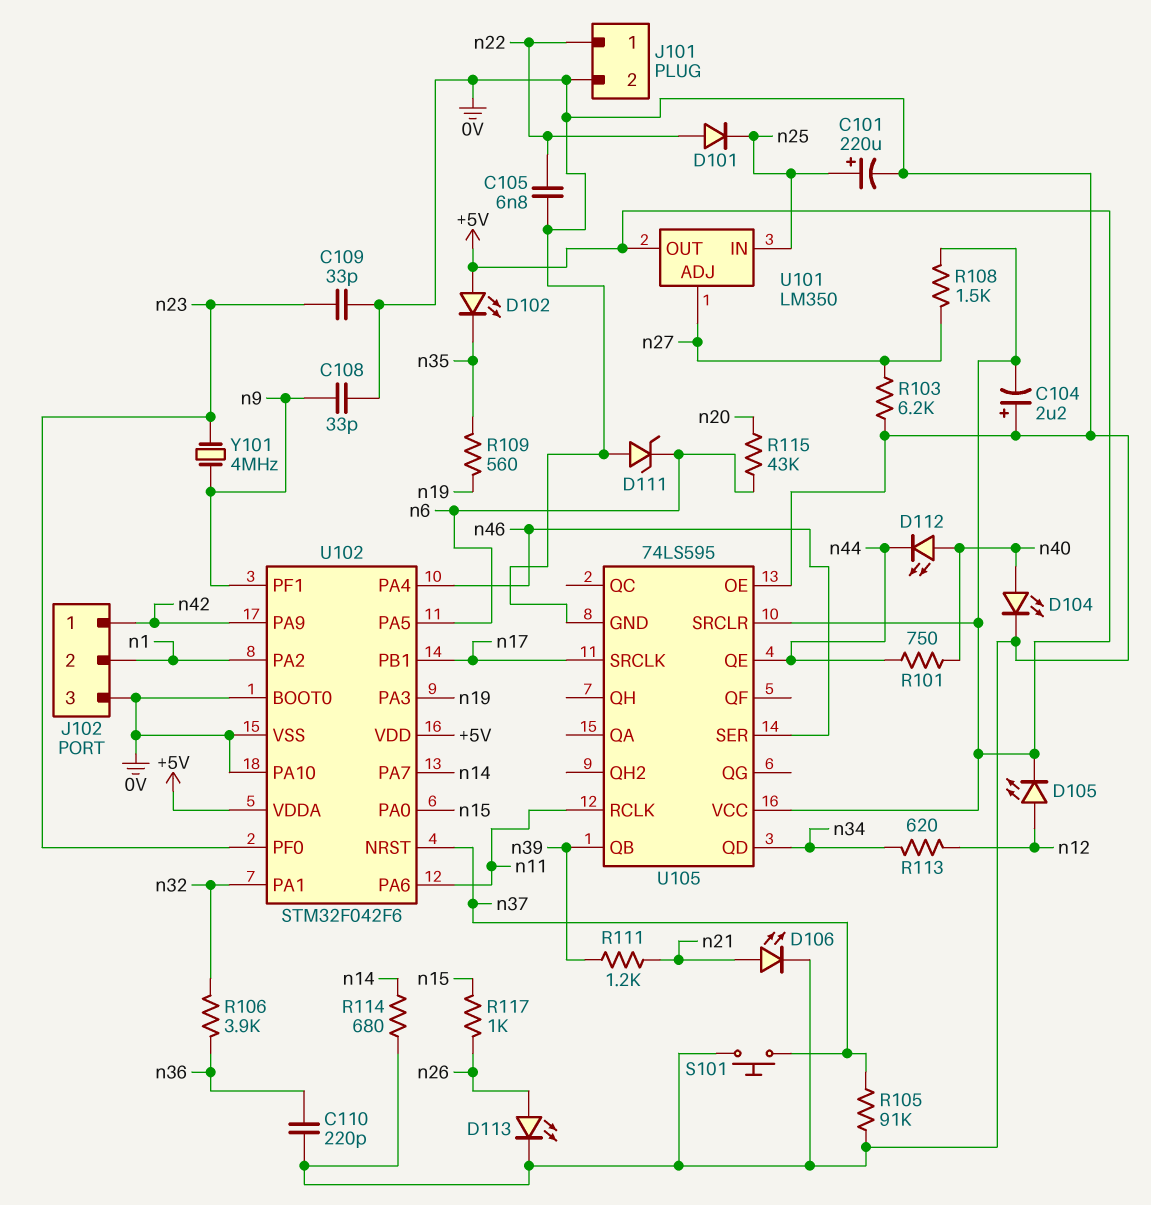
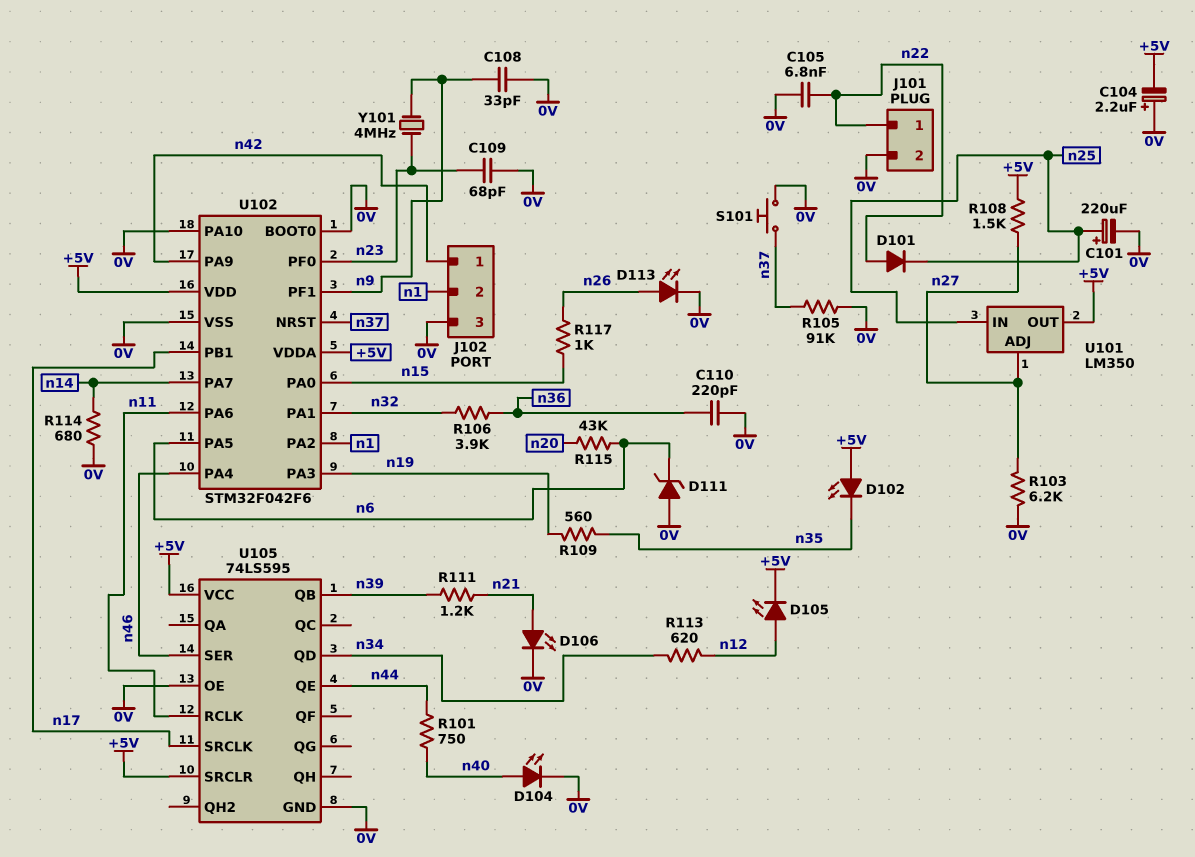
C109: 33pF (0V, n23) -> 68pF (0V, n23)
D112: LED (A n40, K n44) -> none

